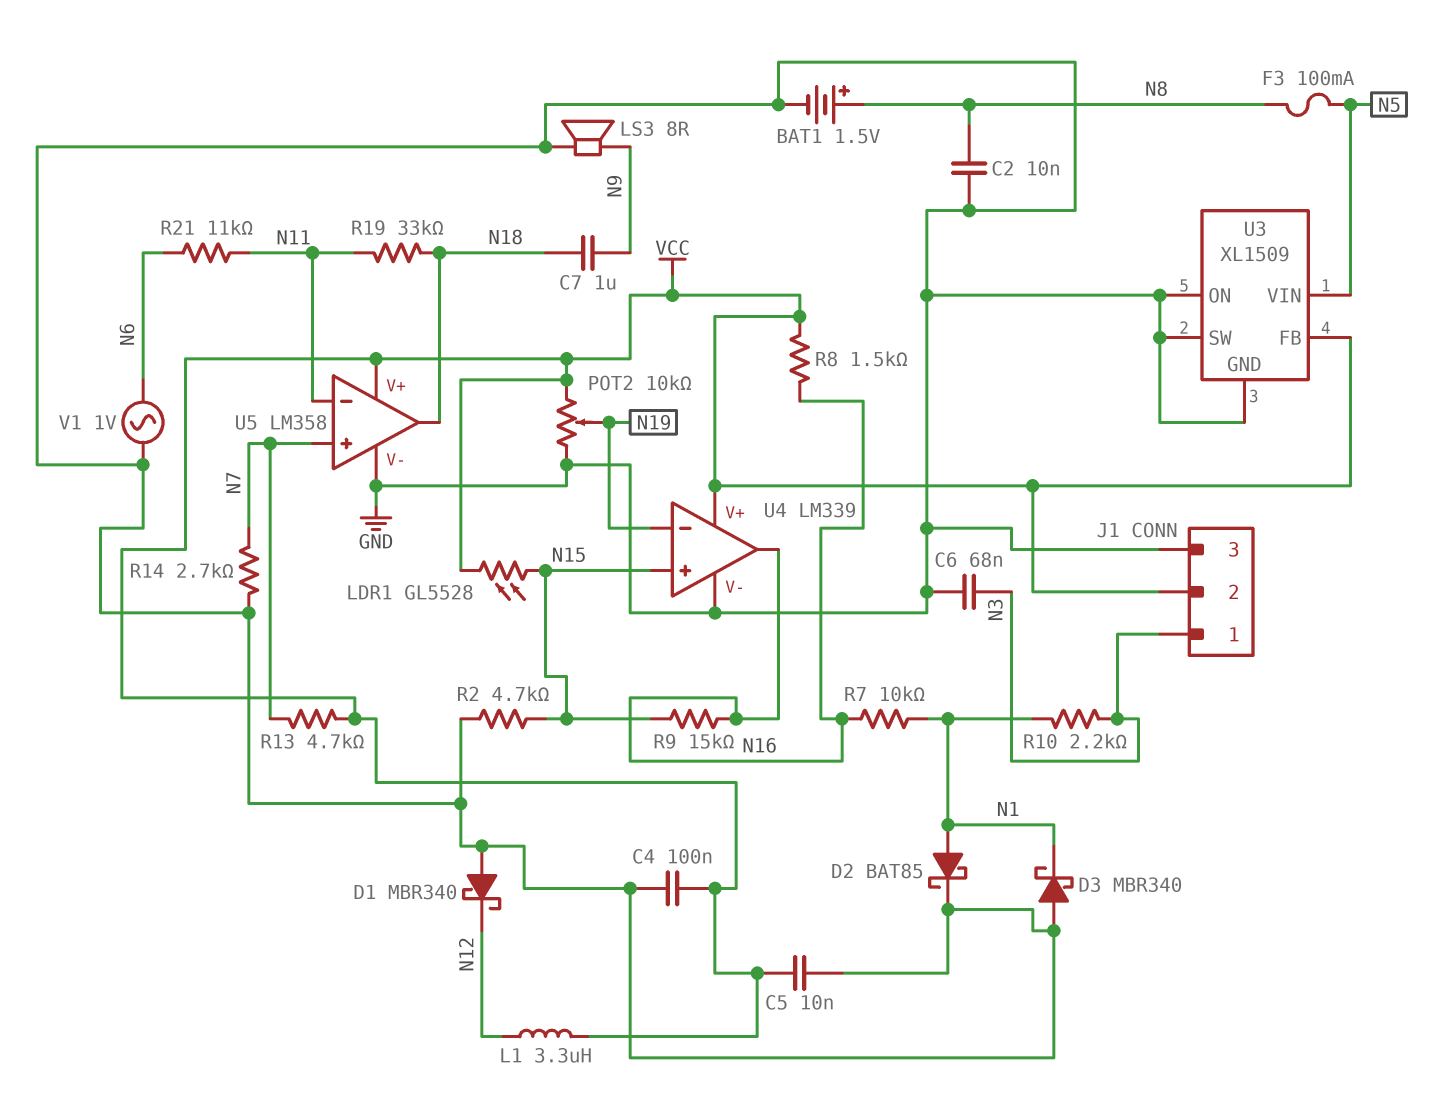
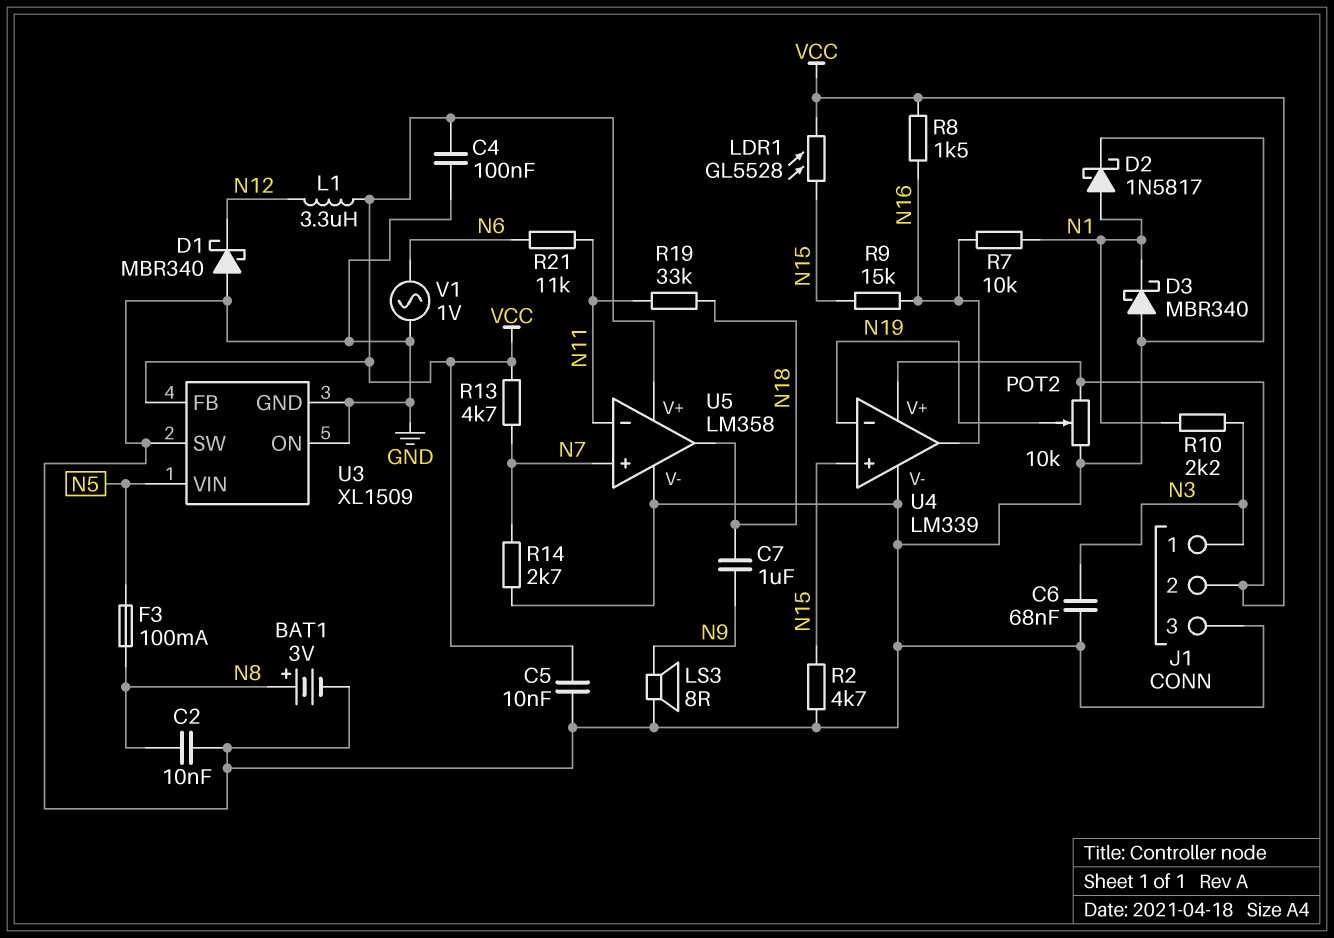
BAT1: 1.5V (plus N8, minus GND) -> 3V (plus N8, minus GND)
D2: schottky BAT85 (A N1, K GND) -> schottky 1N5817 (A N1, K GND)

